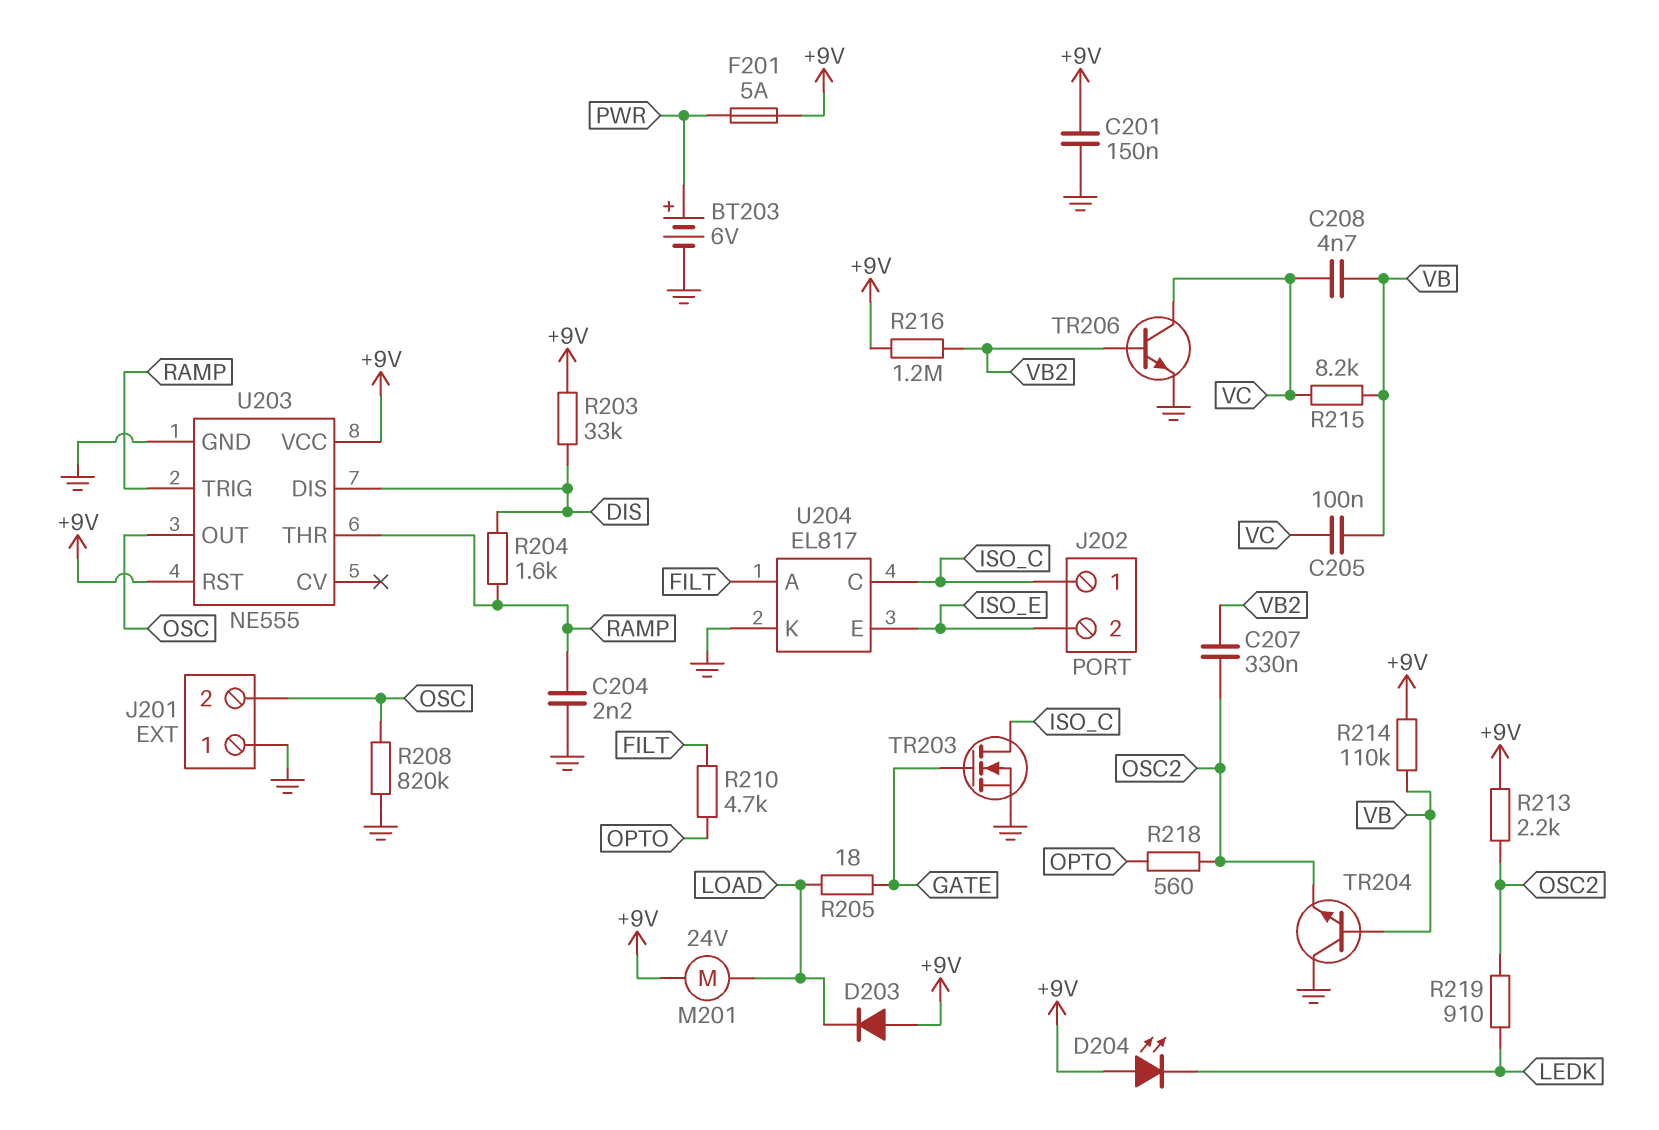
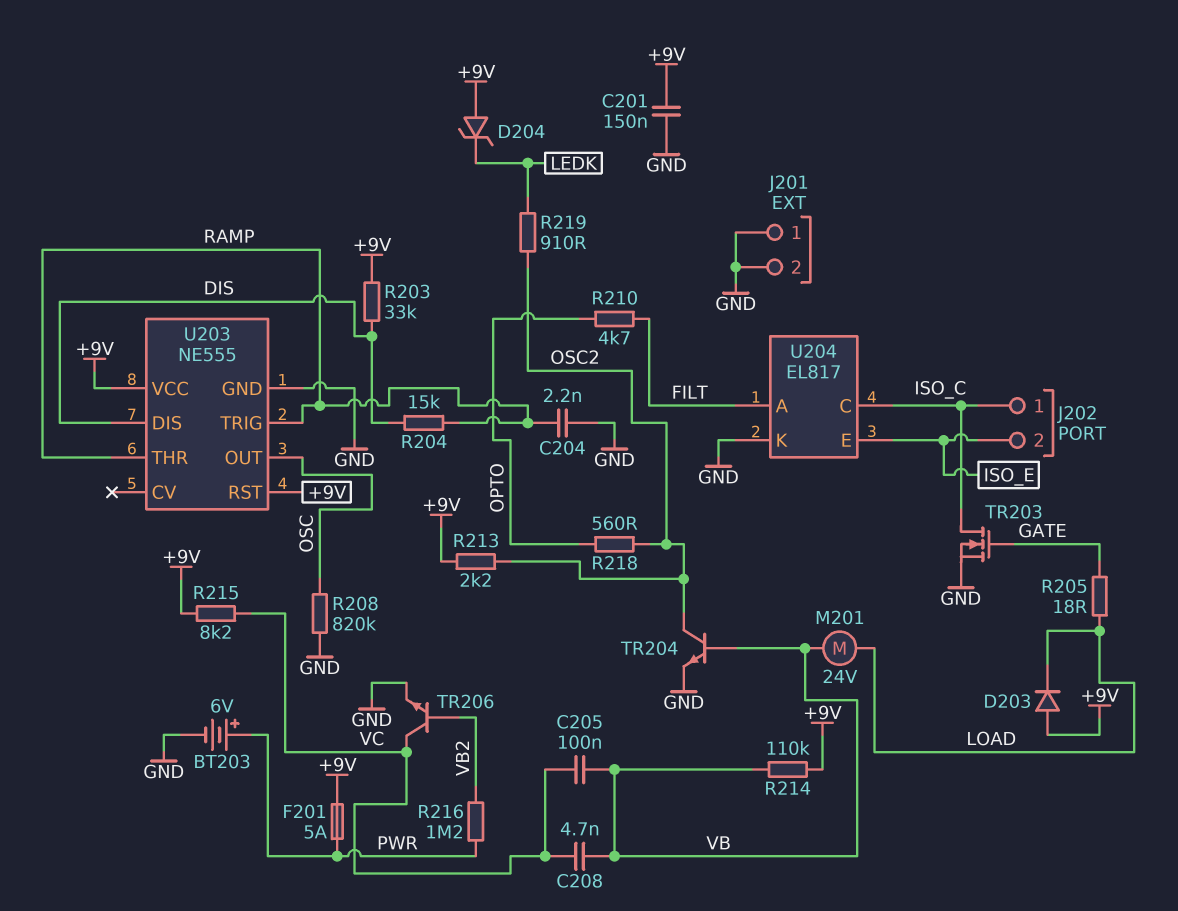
C207: 330nF (OSC2, VB2) -> none
D204: LED (A +9V, K LEDK) -> zener (A +9V, K LEDK)
J201 pin 2: OSC -> GND
M201: motor 24V (+9V, LOAD) -> motor 24V (LOAD, VB)
R204: 1.6k (DIS, RAMP) -> 15k (DIS, RAMP)
R215: 8.2k (VB, VC) -> 8.2k (+9V, VC)
R216: 1.2M (+9V, VB2) -> 1.2M (PWR, VB2)
TR204: NPN (B VB, C GND, E OSC2) -> NPN (B VB, C OSC2, E GND)

